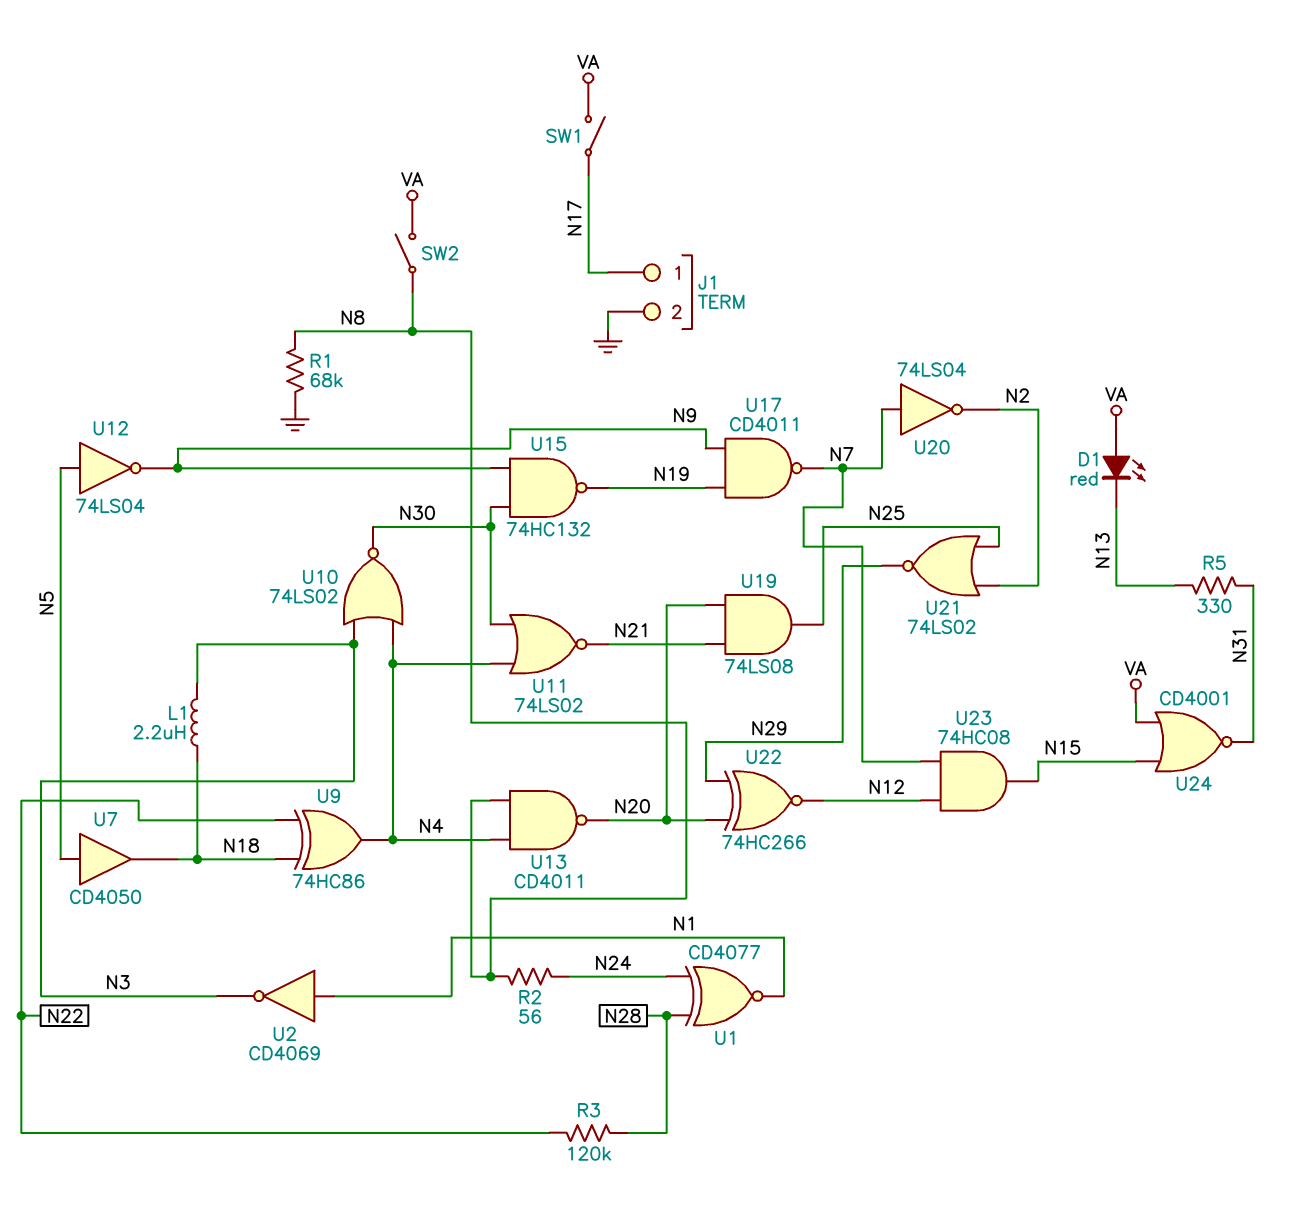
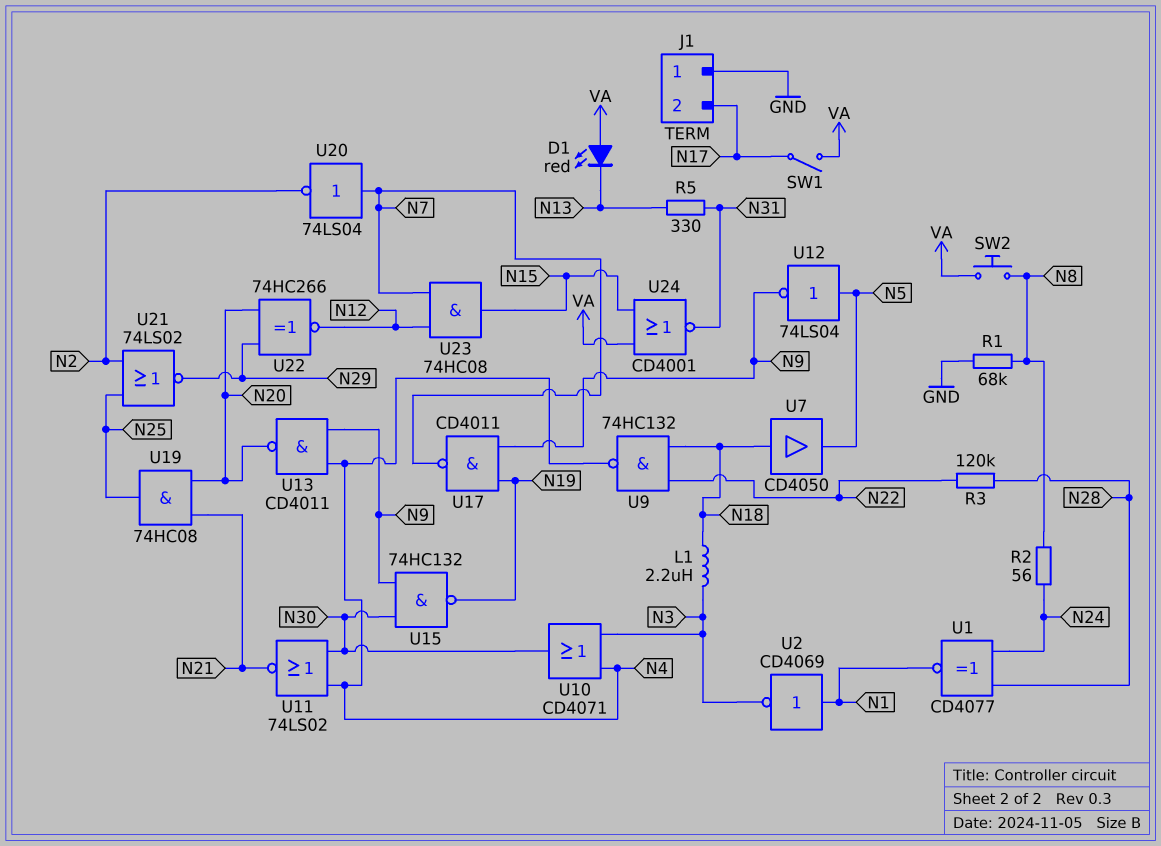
J1 pin 1: N17 -> GND
J1 pin 2: GND -> N17
SW2: switch (N8, VA) -> button (N8, VA)
U7: buffer CD4050 (in N5, out N18) -> buffer CD4050 (in N18, out N5)
U9: XOR 74HC86 (in N18, in N22, out N4) -> NAND 74HC132 (in N18, in N22, out N4)
U10: NOR 74LS02 (in N3, in N4, out N30) -> OR CD4071 (in N3, in N4, out N30)
U13: NAND CD4011 (in N4, in N8, out N20) -> NAND CD4011 (in N4, in N9, out N20)
U19: AND 74LS08 (in N20, in N21, out N25) -> AND 74HC08 (in N20, in N21, out N25)

